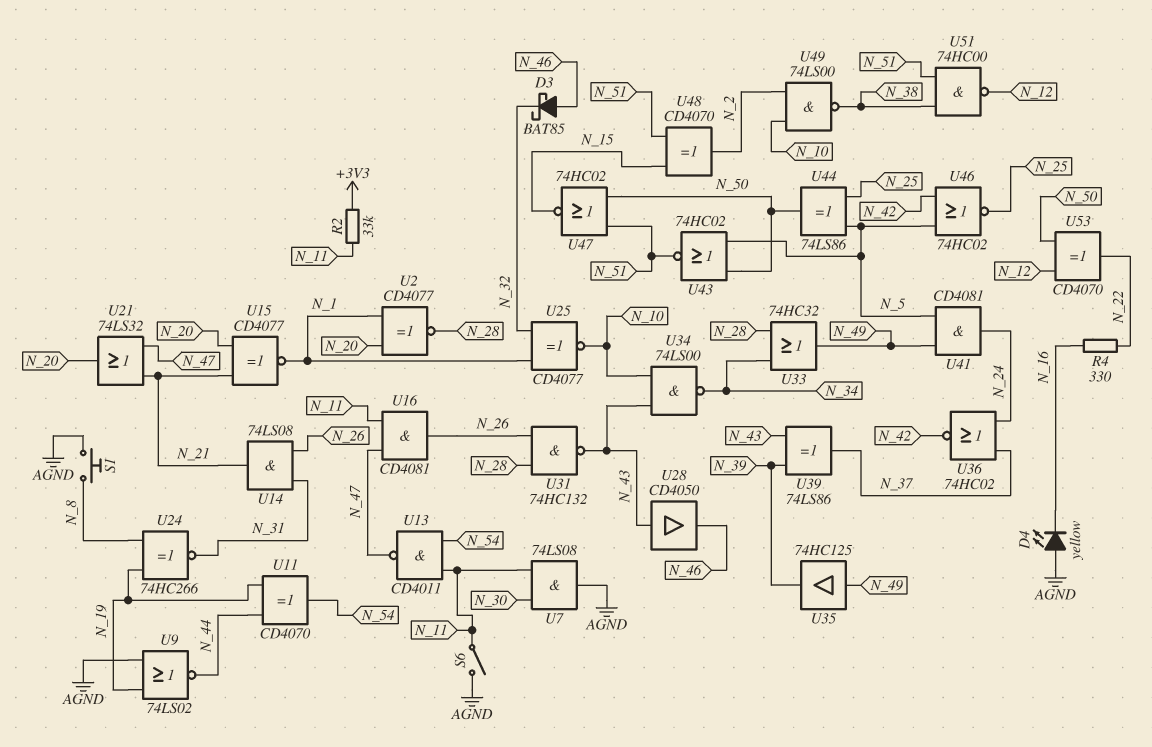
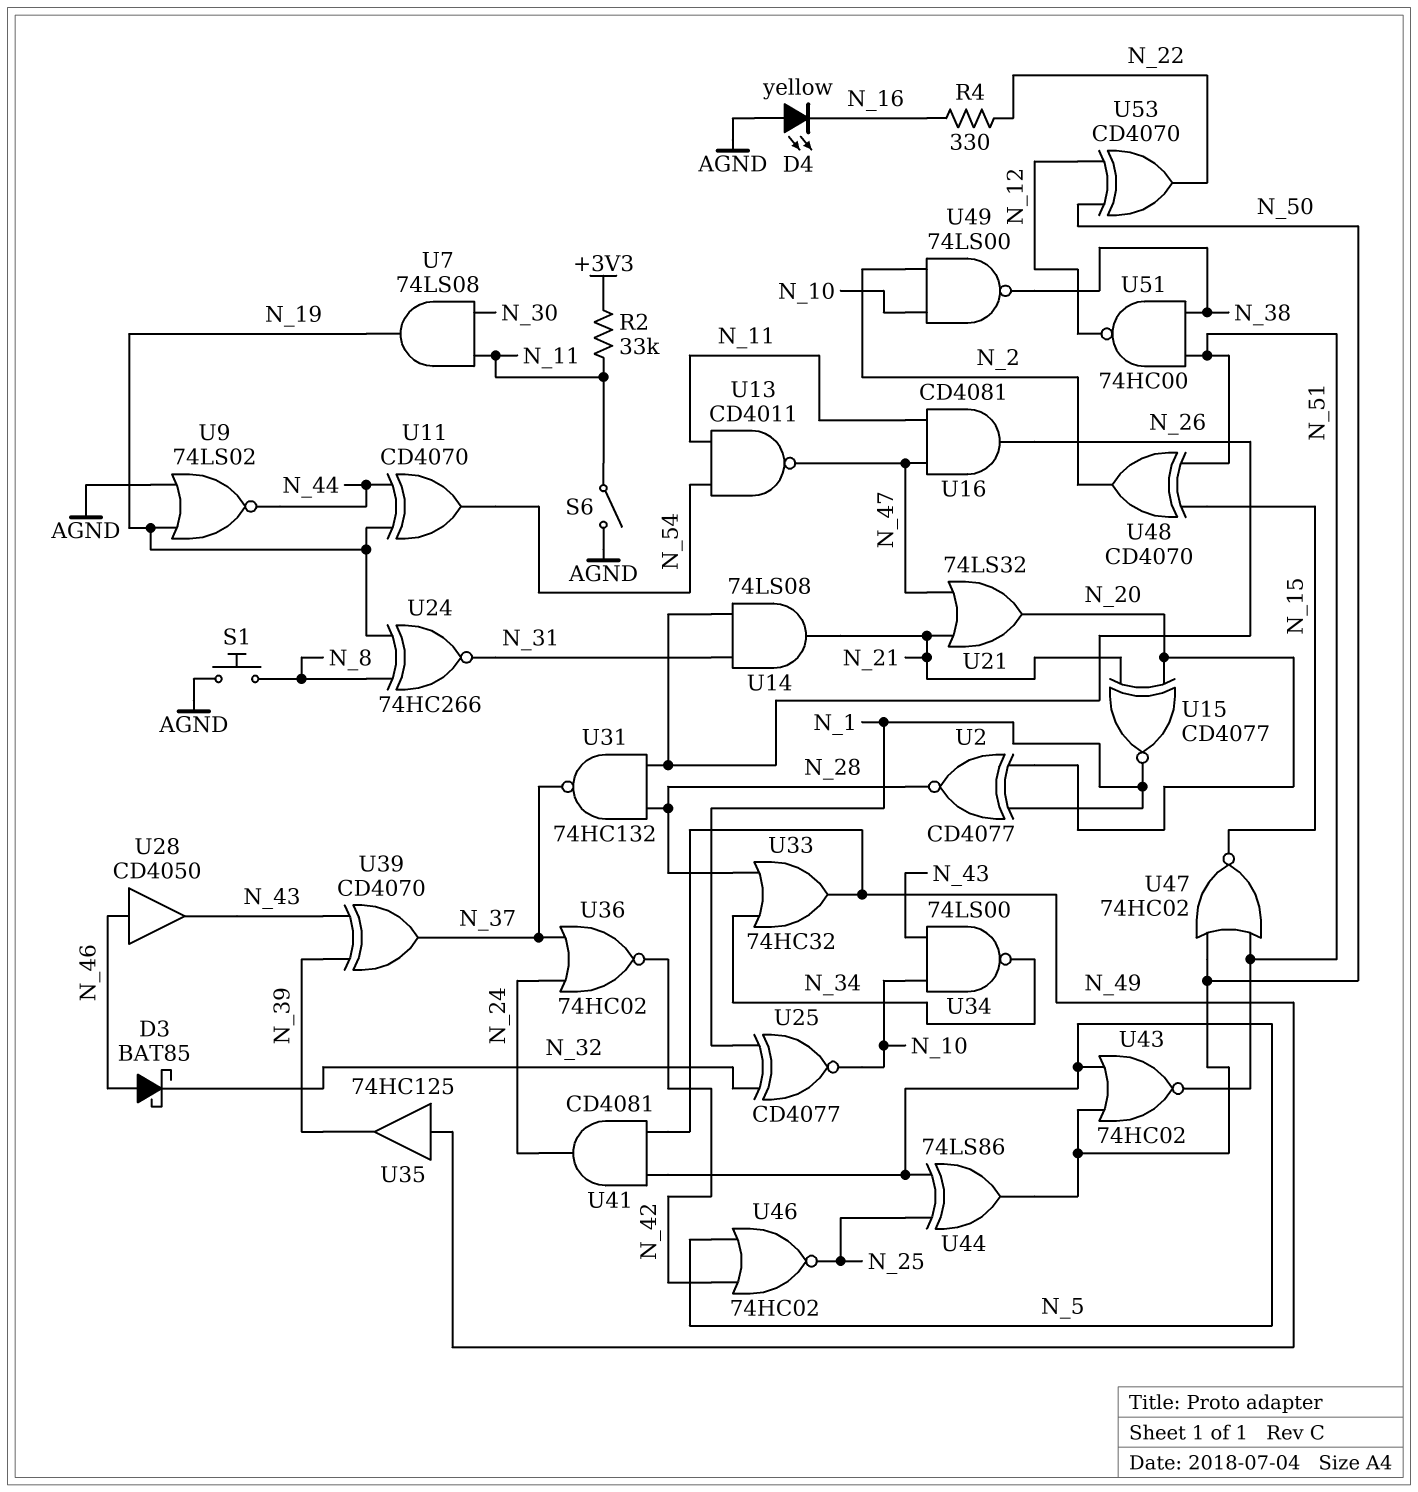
U7: AND 74LS08 (in N_11, in N_30, out AGND) -> AND 74LS08 (in N_11, in N_30, out N_19)
U28: buffer CD4050 (in N_43, out N_46) -> buffer CD4050 (in N_46, out N_43)
U31: NAND 74HC132 (in N_26, in N_28, out N_43) -> NAND 74HC132 (in N_26, in N_28, out N_37)
U39: XOR 74LS86 (in N_39, in N_43, out N_37) -> XOR CD4070 (in N_39, in N_43, out N_37)

